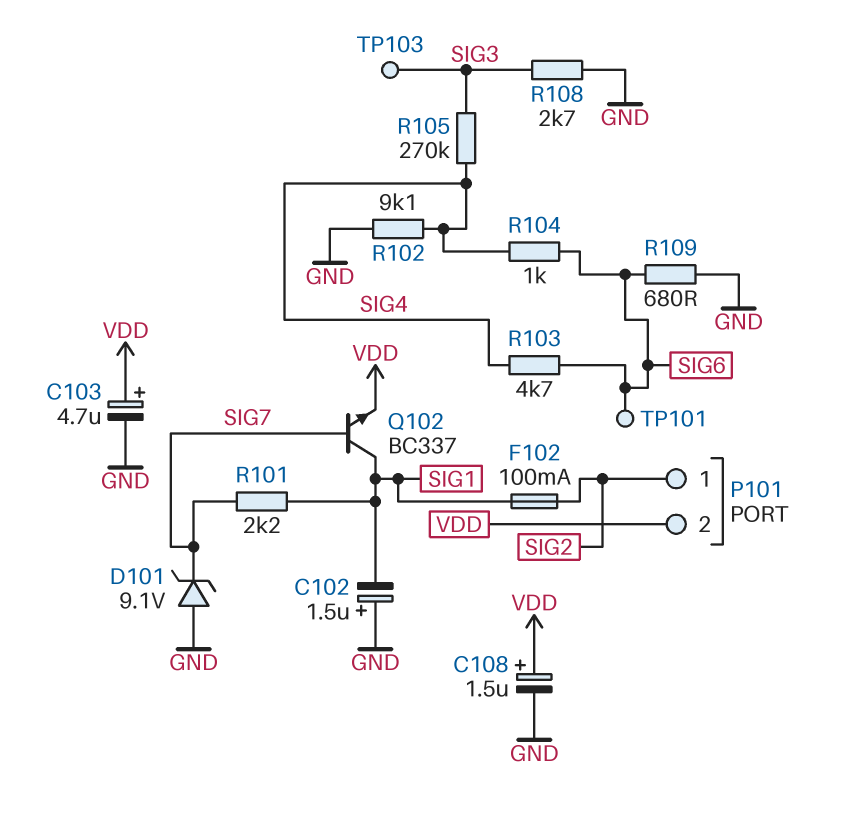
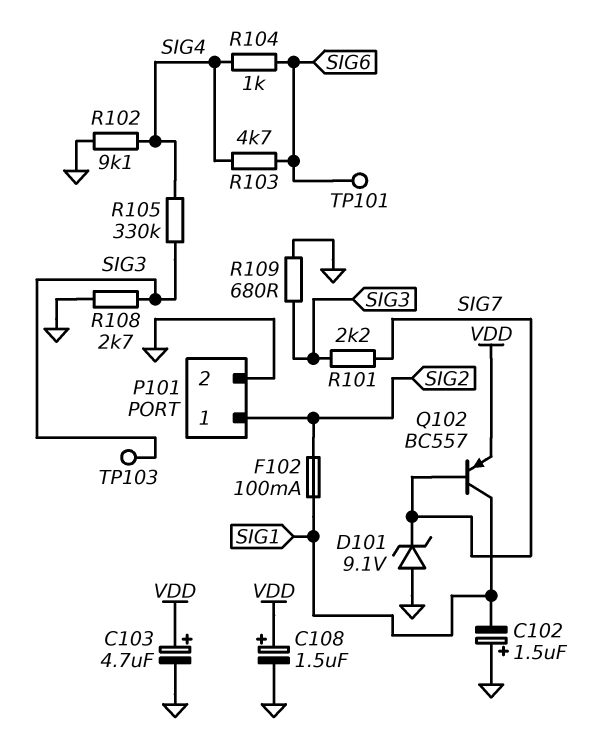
P101 pin 2: VDD -> GND
Q102: NPN BC337 (B SIG7, C SIG1, E VDD) -> PNP BC557 (B SIG7, C SIG1, E VDD)
R101: 2.2k (SIG1, SIG7) -> 2.2k (SIG3, SIG7)
R105: 270k (SIG3, SIG4) -> 330k (SIG3, SIG4)
R109: 680 (GND, SIG6) -> 680 (GND, SIG3)

